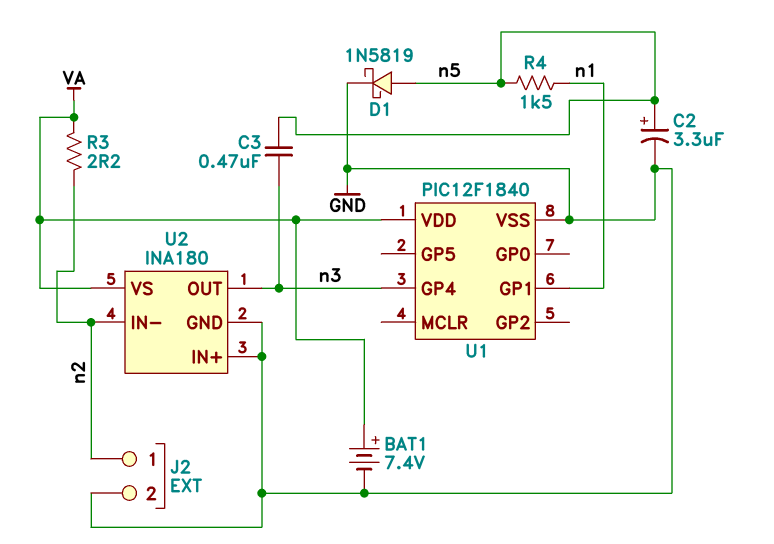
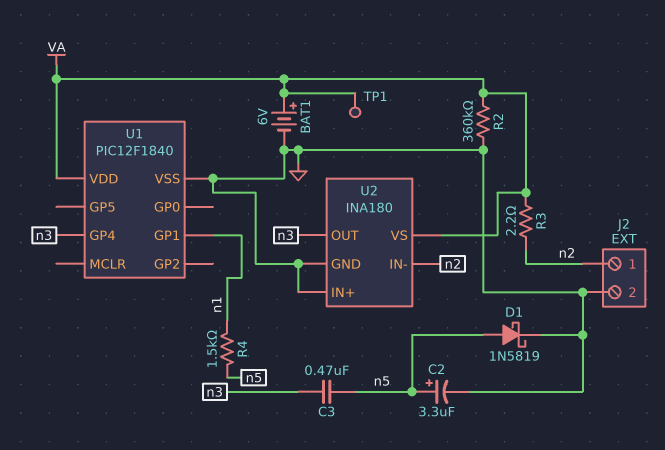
BAT1: 7.4V (plus VA, minus GND) -> 6V (plus VA, minus GND)
R2: none -> 360k (GND, VA)
TP1: none -> test point (VA)

